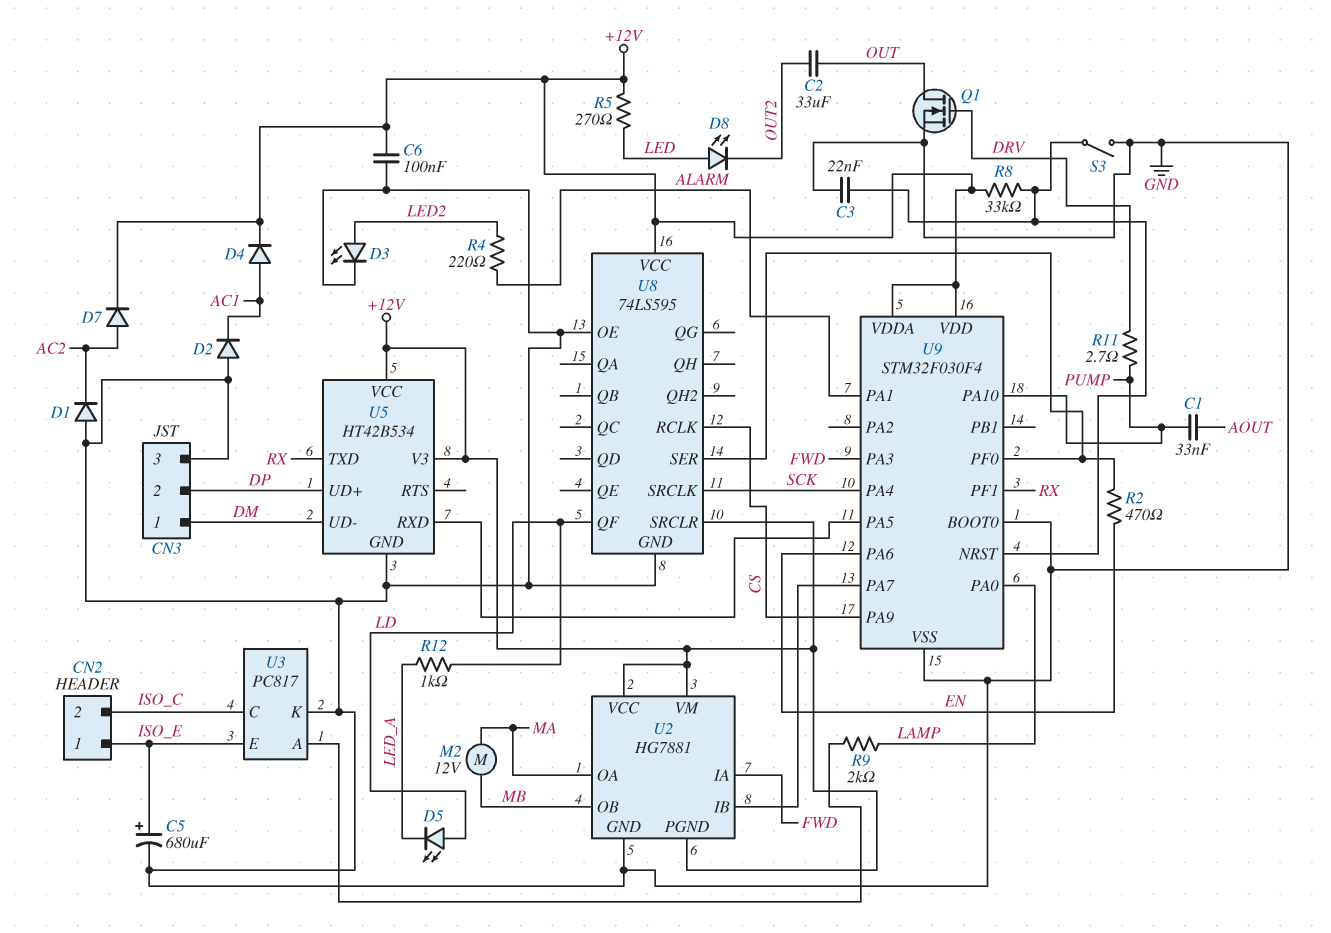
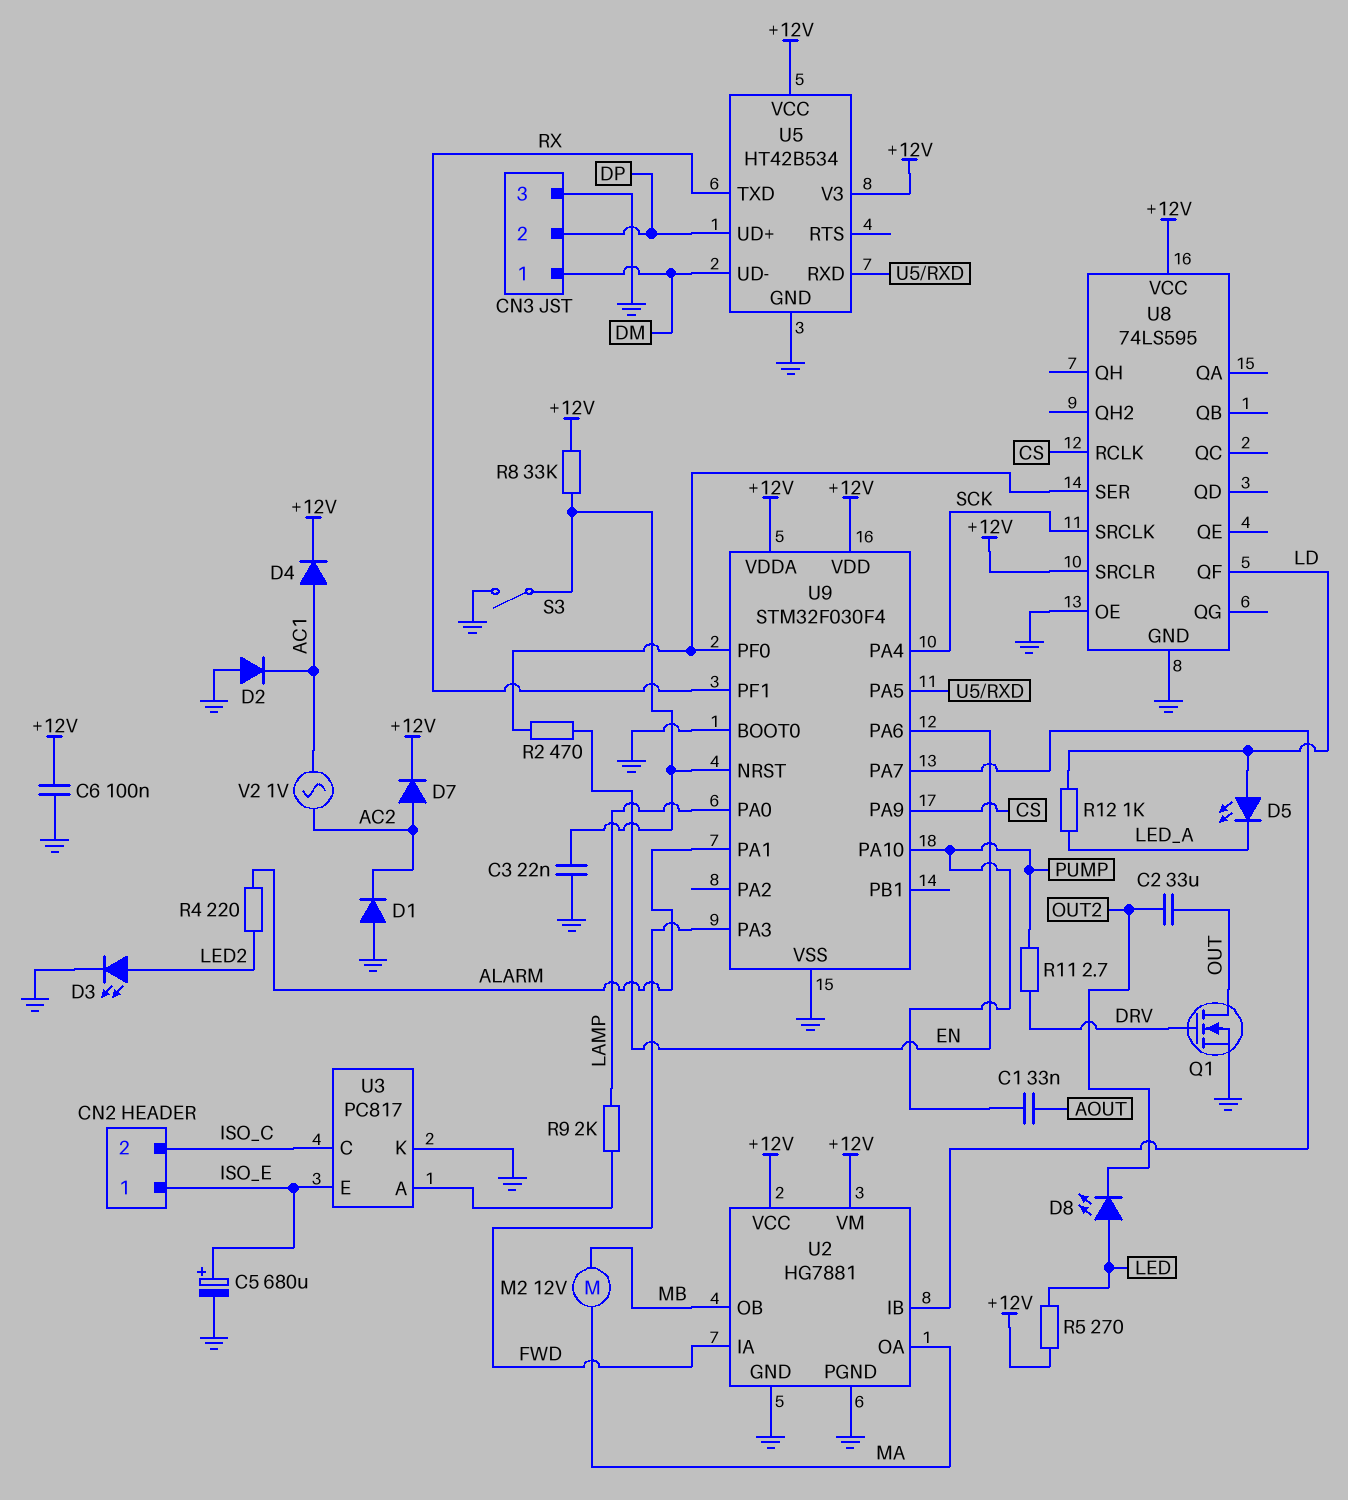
U2 pin PGND: +12V -> GND
V2: none -> AC 1V (AC1, AC2)

